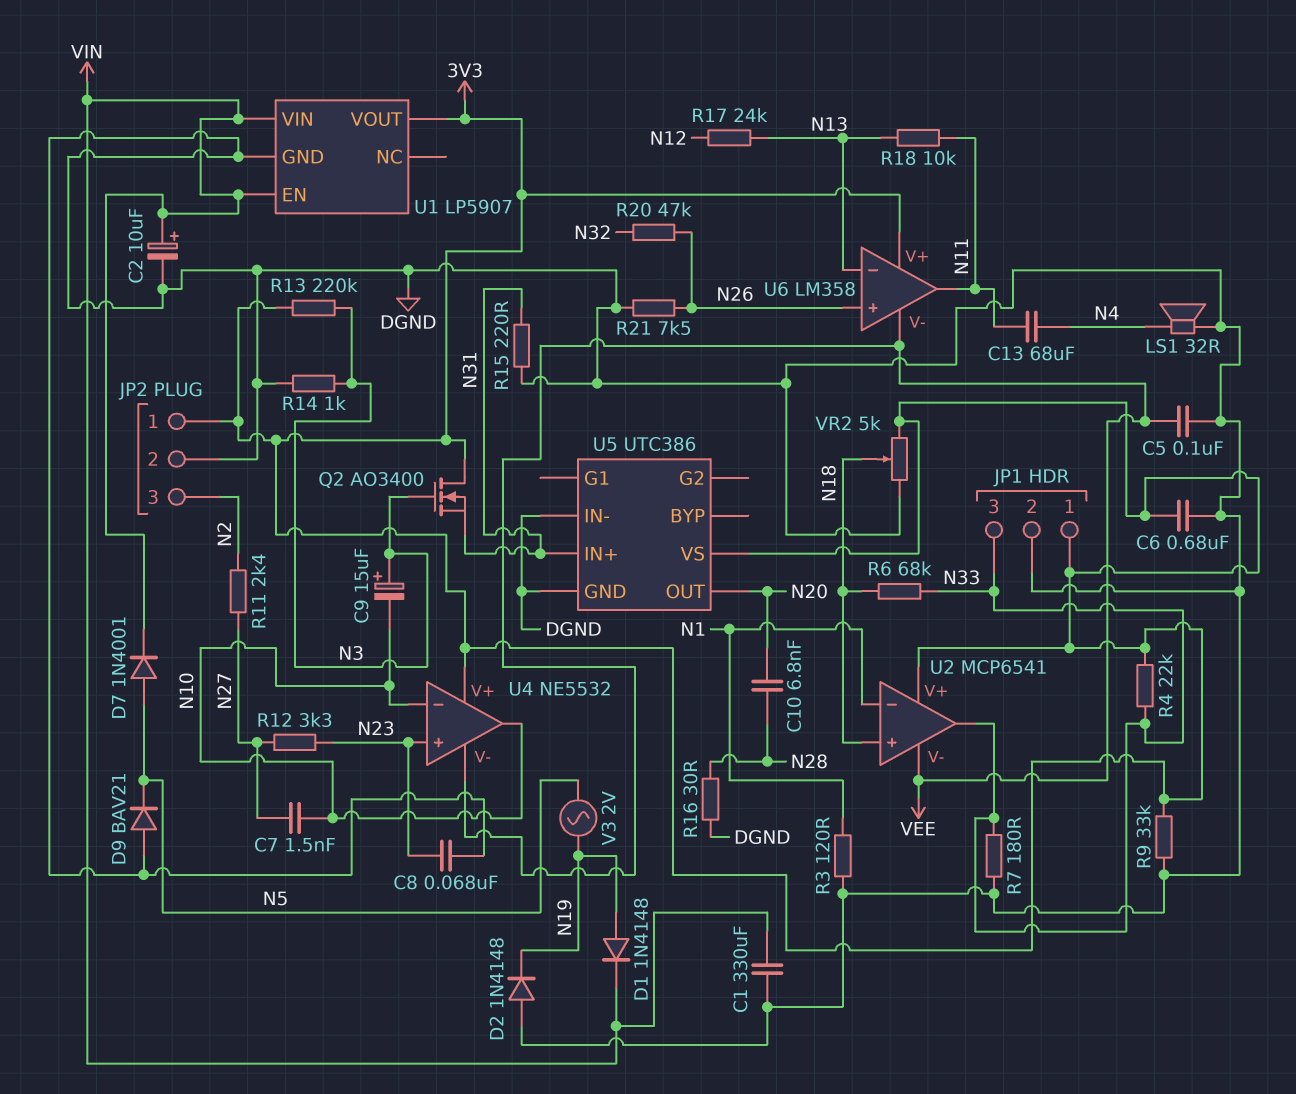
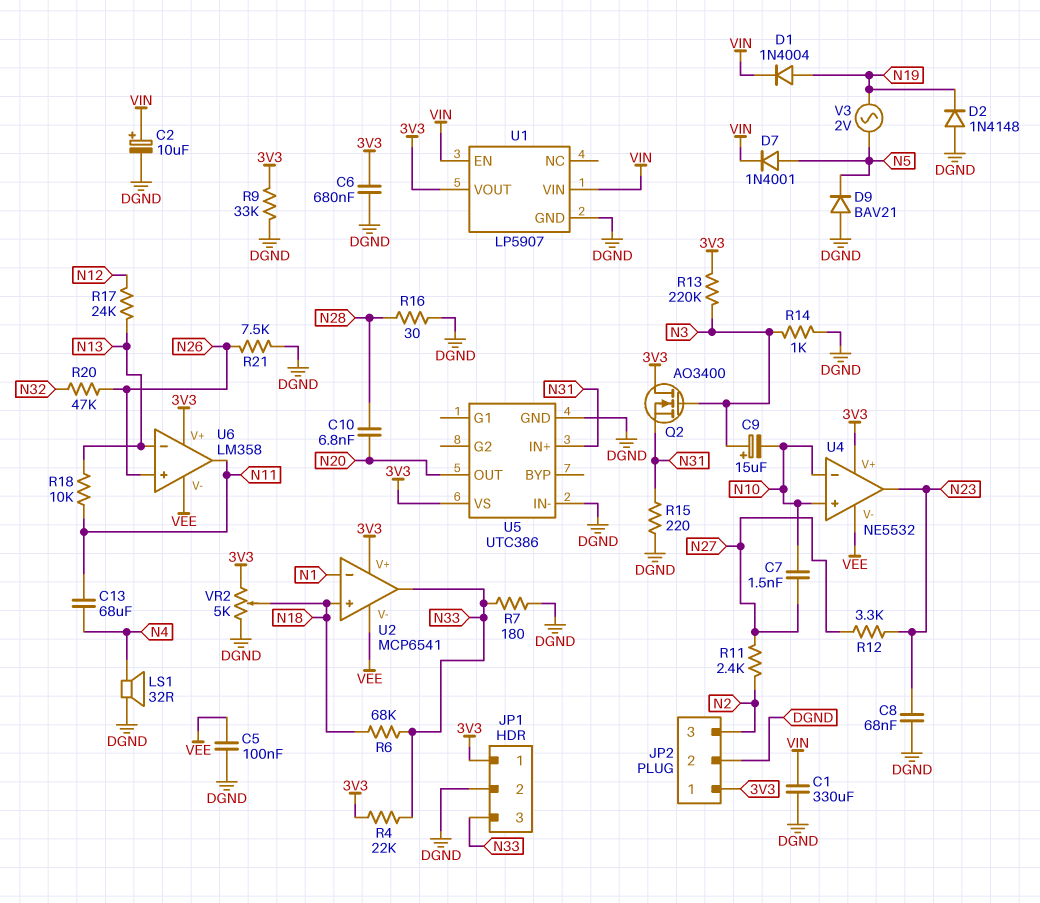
D1: diode 1N4148 (A N19, K VIN) -> diode 1N4004 (A N19, K VIN)
R3: 120 (DGND, N1) -> none
U4 pin in+: N23 -> N10
U4 pin out: N10 -> N23

